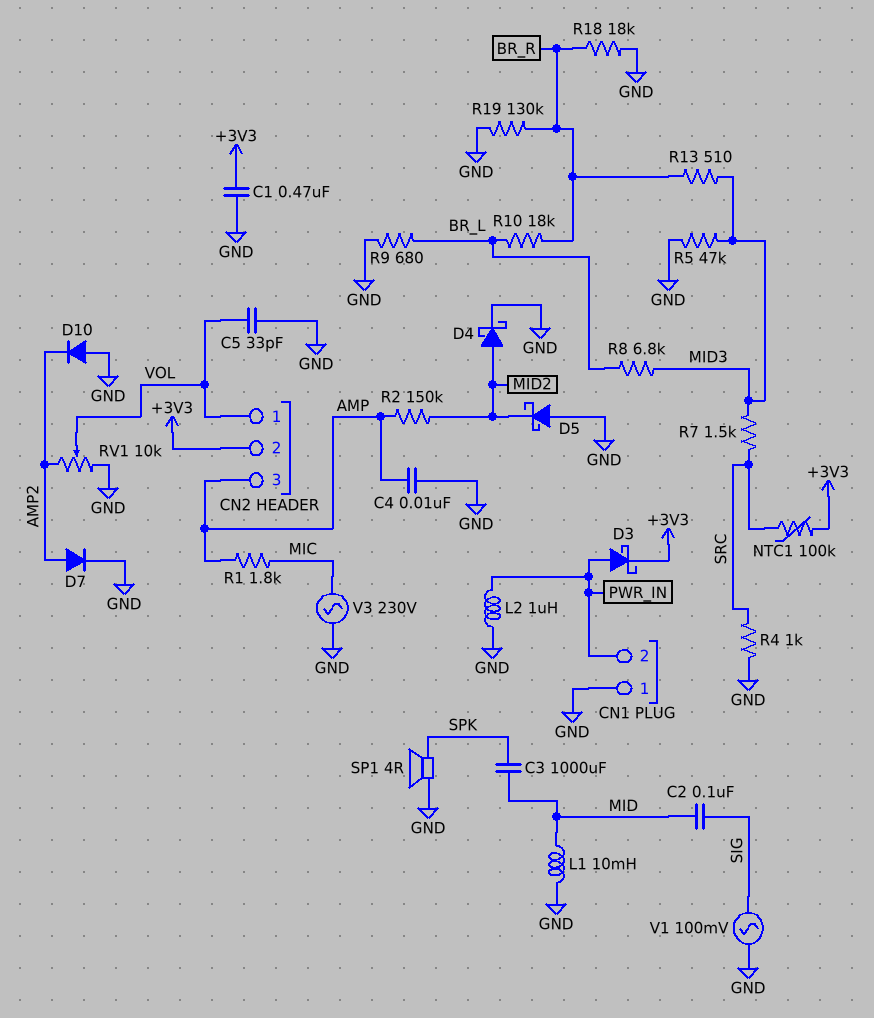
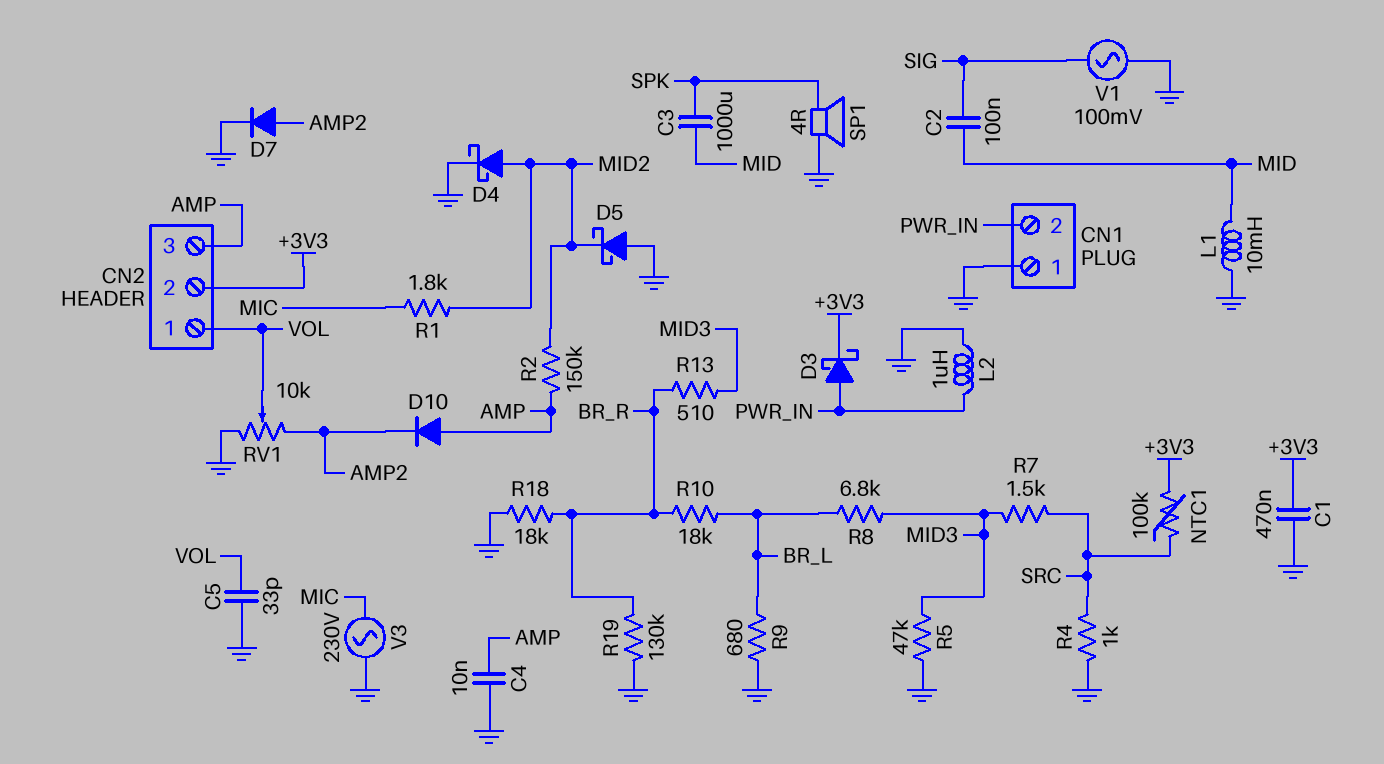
D10: diode (A GND, K AMP2) -> diode (A AMP, K AMP2)
R1: 1.8k (AMP, MIC) -> 1.8k (MIC, MID2)

